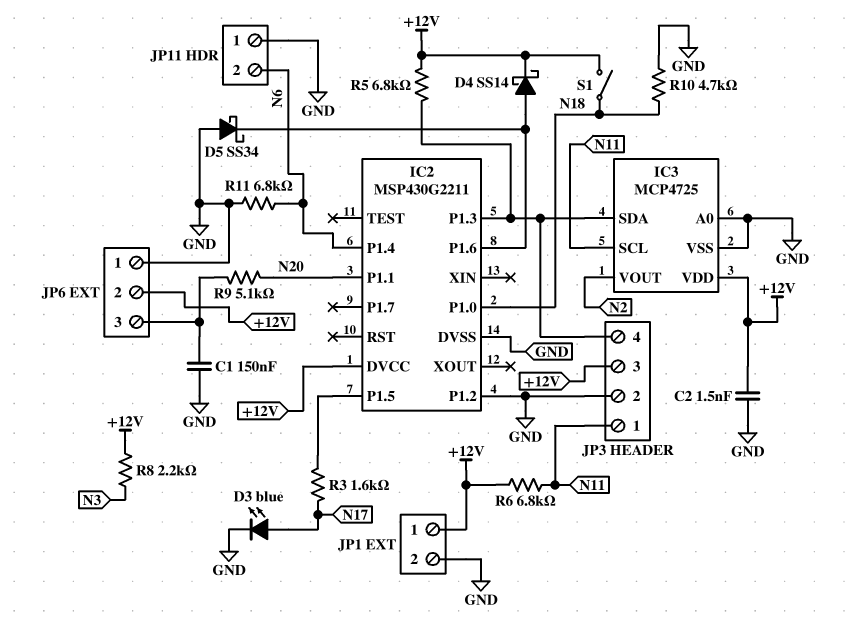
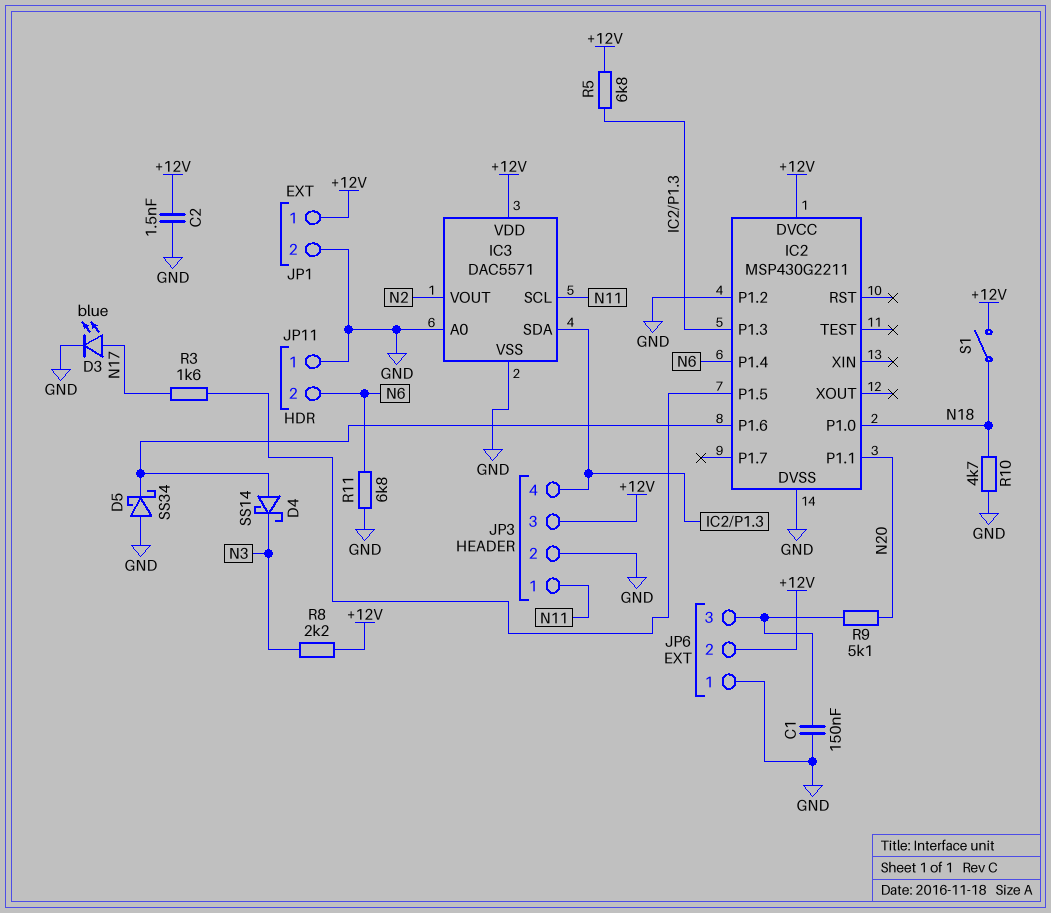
D4: schottky SS14 (A IC2/P1.6, K +12V) -> schottky SS14 (A IC2/P1.6, K N3)
IC3: MCP4725 -> DAC5571
R6: 6.8k (+12V, N11) -> none

